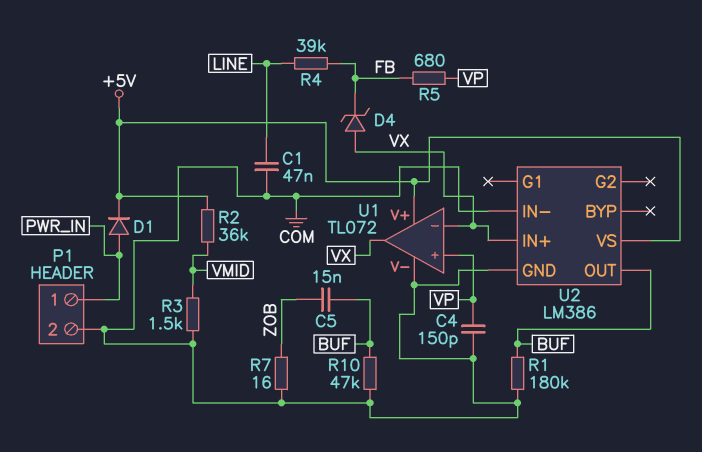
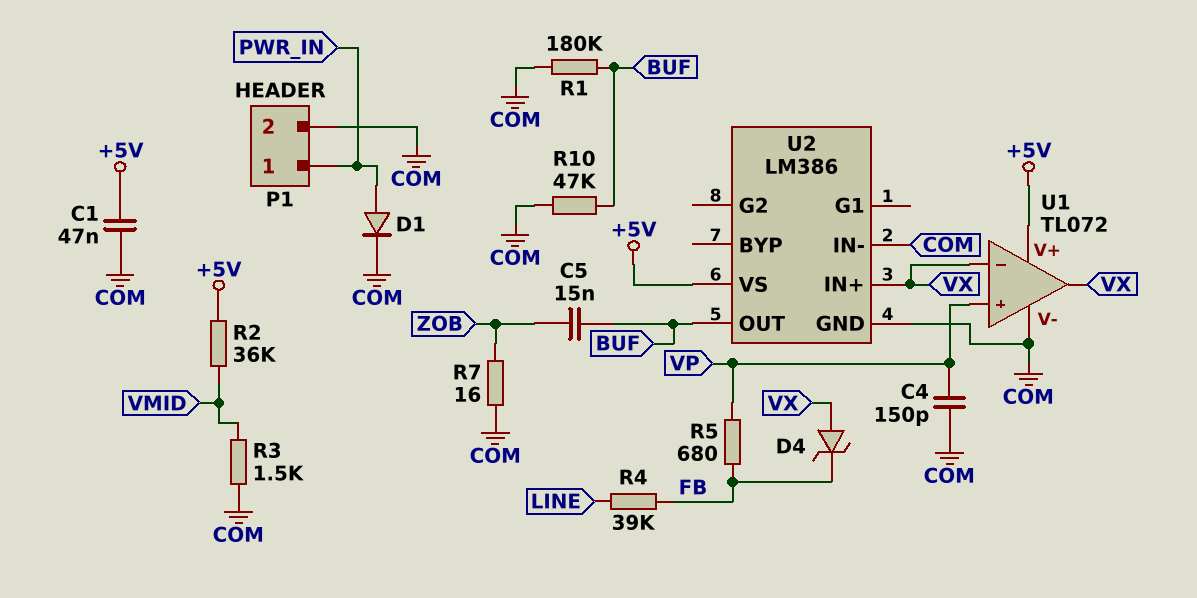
C1: 47nF (COM, LINE) -> 47nF (+5V, COM)
D1: diode (A PWR_IN, K +5V) -> diode (A PWR_IN, K COM)

